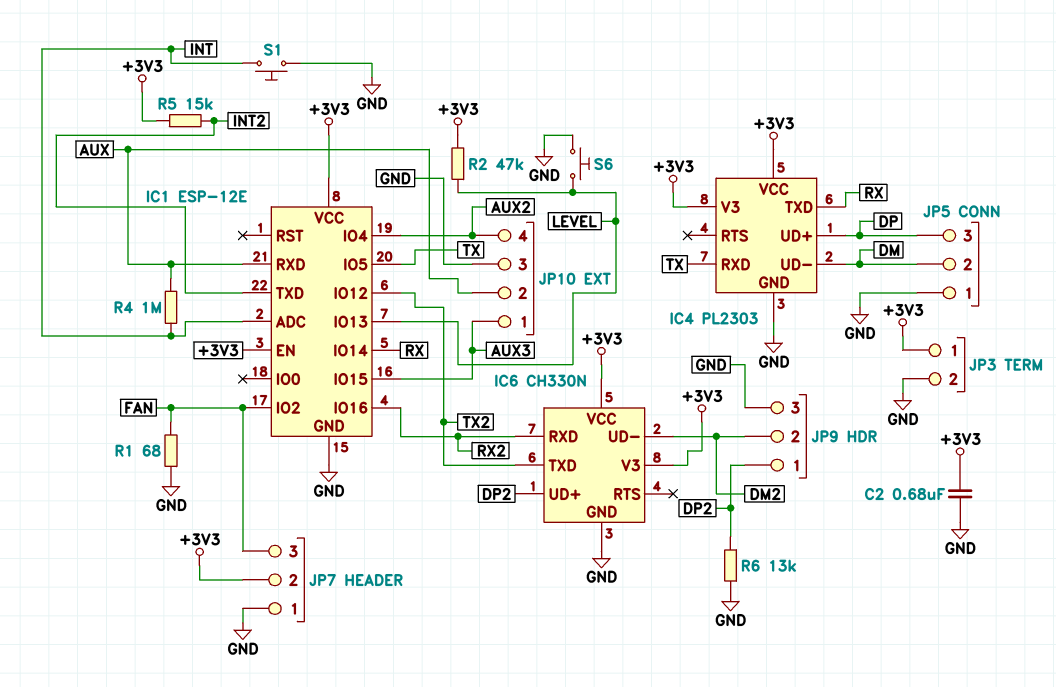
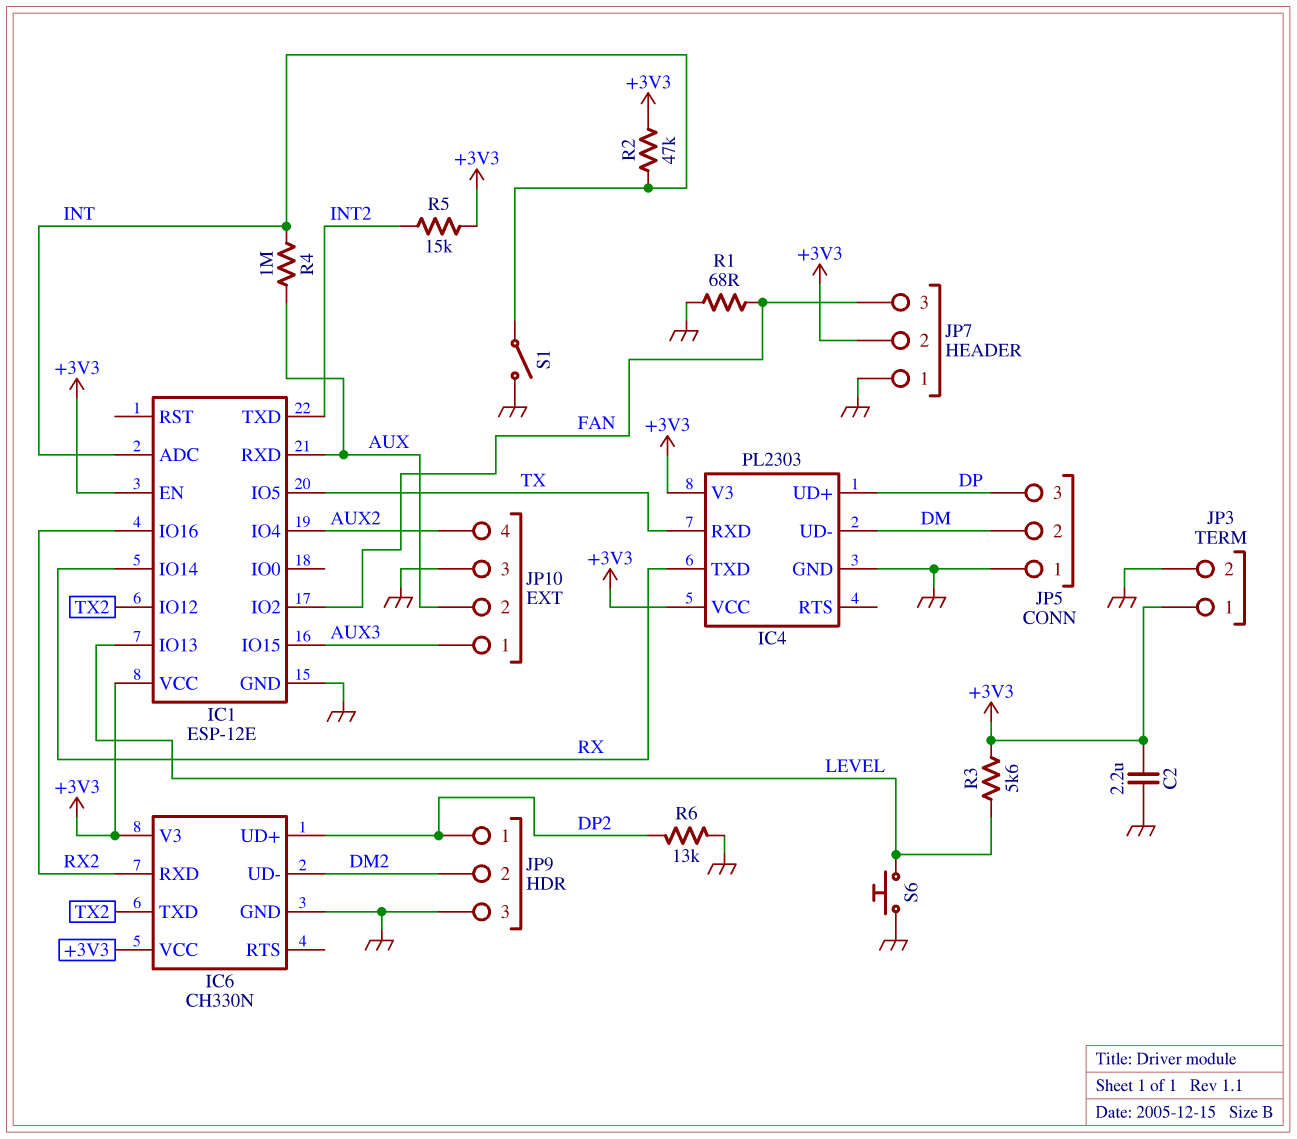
C2: 680nF (+3V3, GND) -> 2.2uF (+3V3, GND)
R2: 47k (+3V3, LEVEL) -> 47k (+3V3, INT)
R3: none -> 5.6k (+3V3, LEVEL)
S1: button (GND, INT) -> switch (GND, INT)

